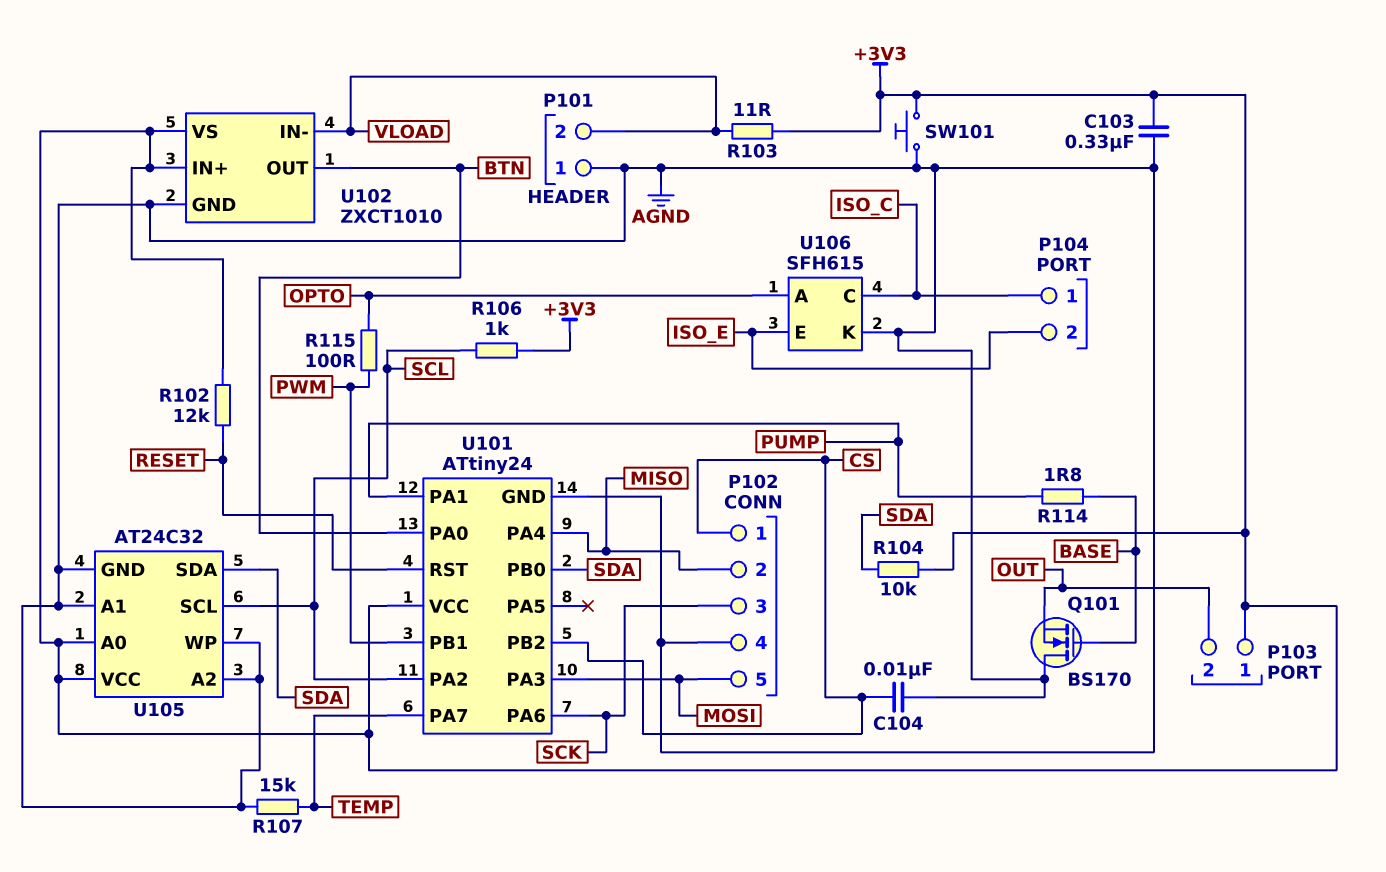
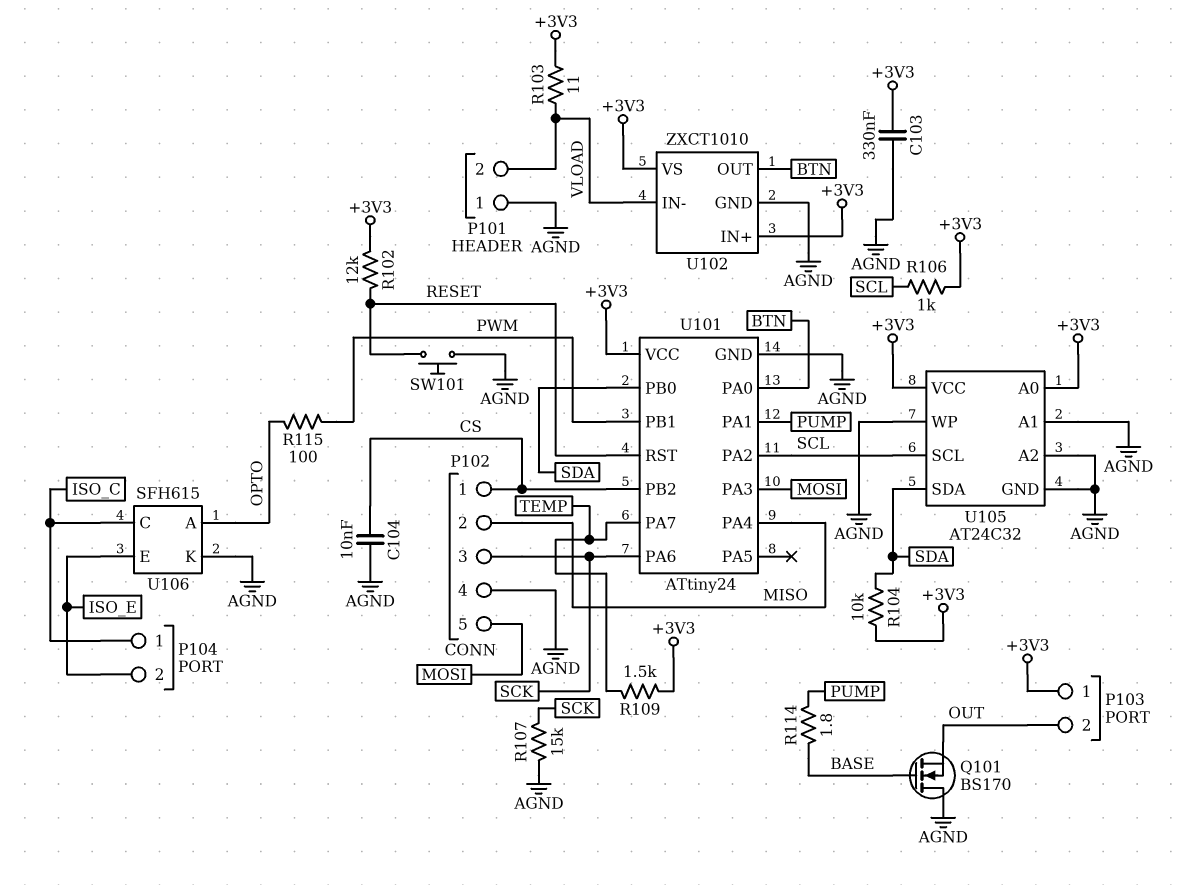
R107: 15k (AGND, TEMP) -> 15k (AGND, SCK)
R109: none -> 1.5k (+3V3, TEMP)
SW101: button (+3V3, AGND) -> button (AGND, RESET)

